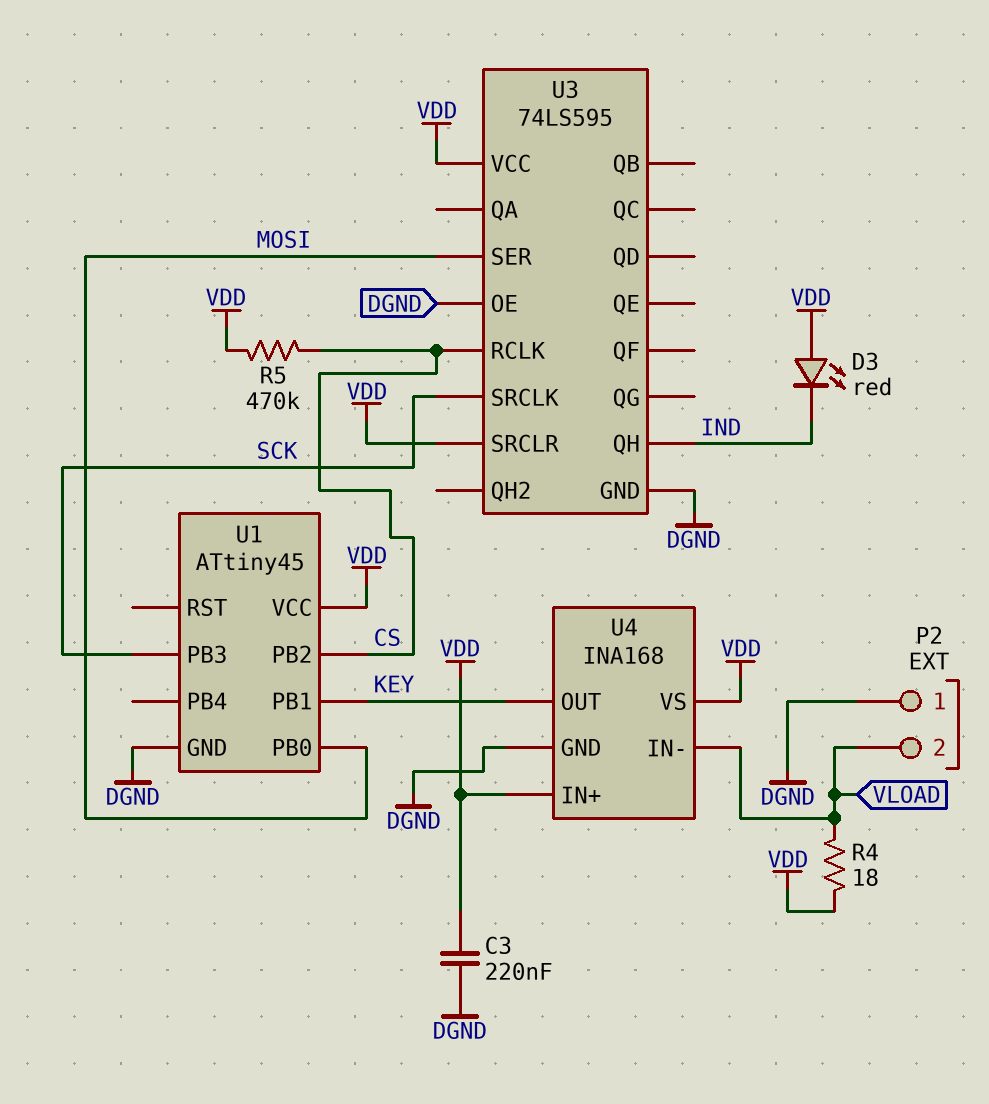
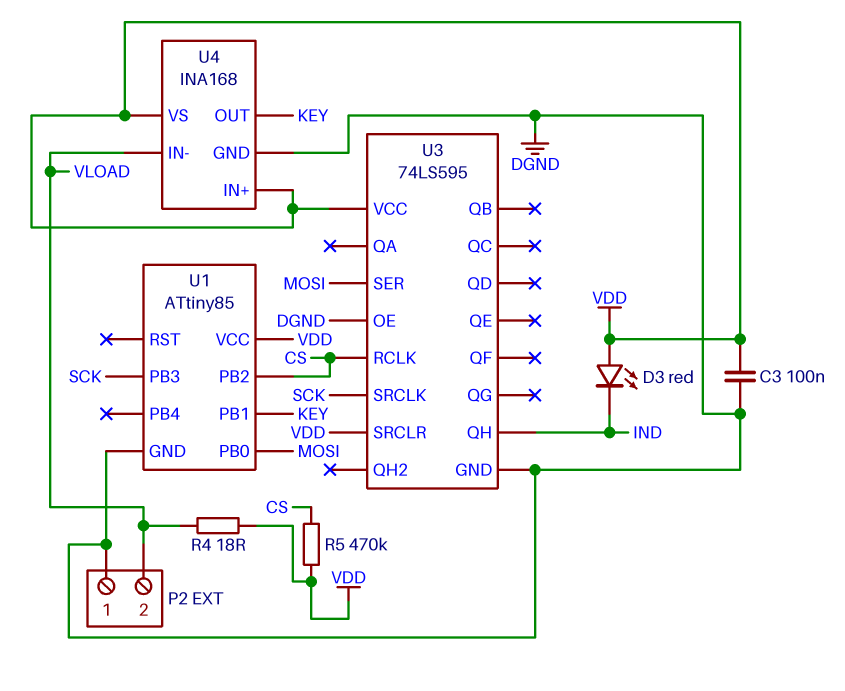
C3: 220nF (DGND, VDD) -> 100nF (DGND, VDD)
U1: ATtiny45 -> ATtiny85

